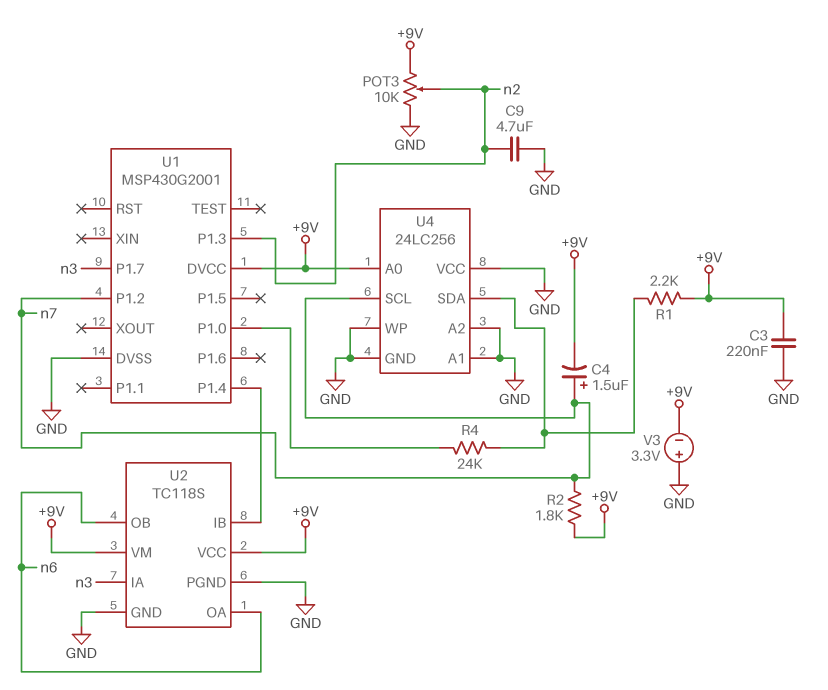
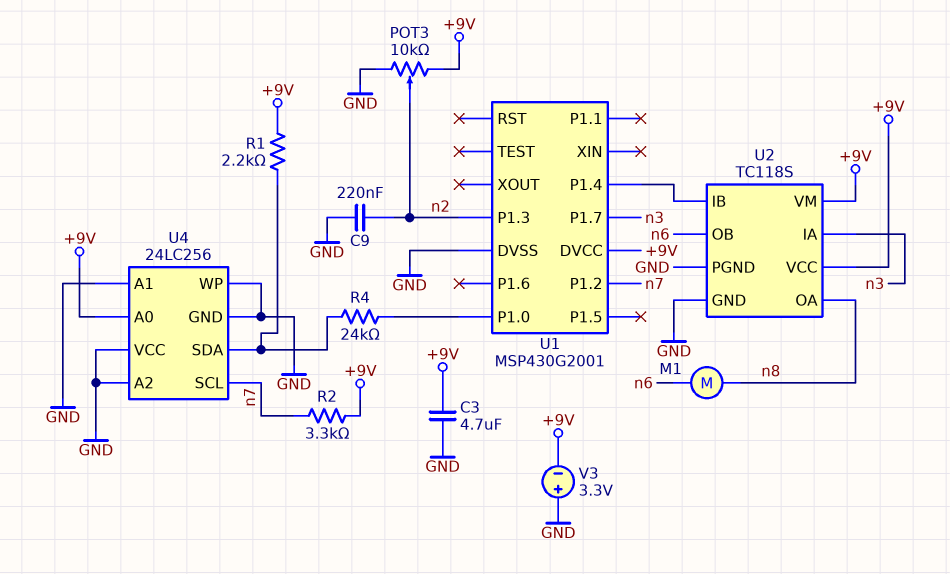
C3: 220nF (+9V, GND) -> 4.7uF (+9V, GND)
C4: 1.5uF (plus n7, minus +9V) -> none
C9: 4.7uF (GND, n2) -> 220nF (GND, n2)
M1: none -> motor (n6, n8)
R2: 1.8k (+9V, n7) -> 3.3k (+9V, n7)
U2 pin OA: n6 -> n8

